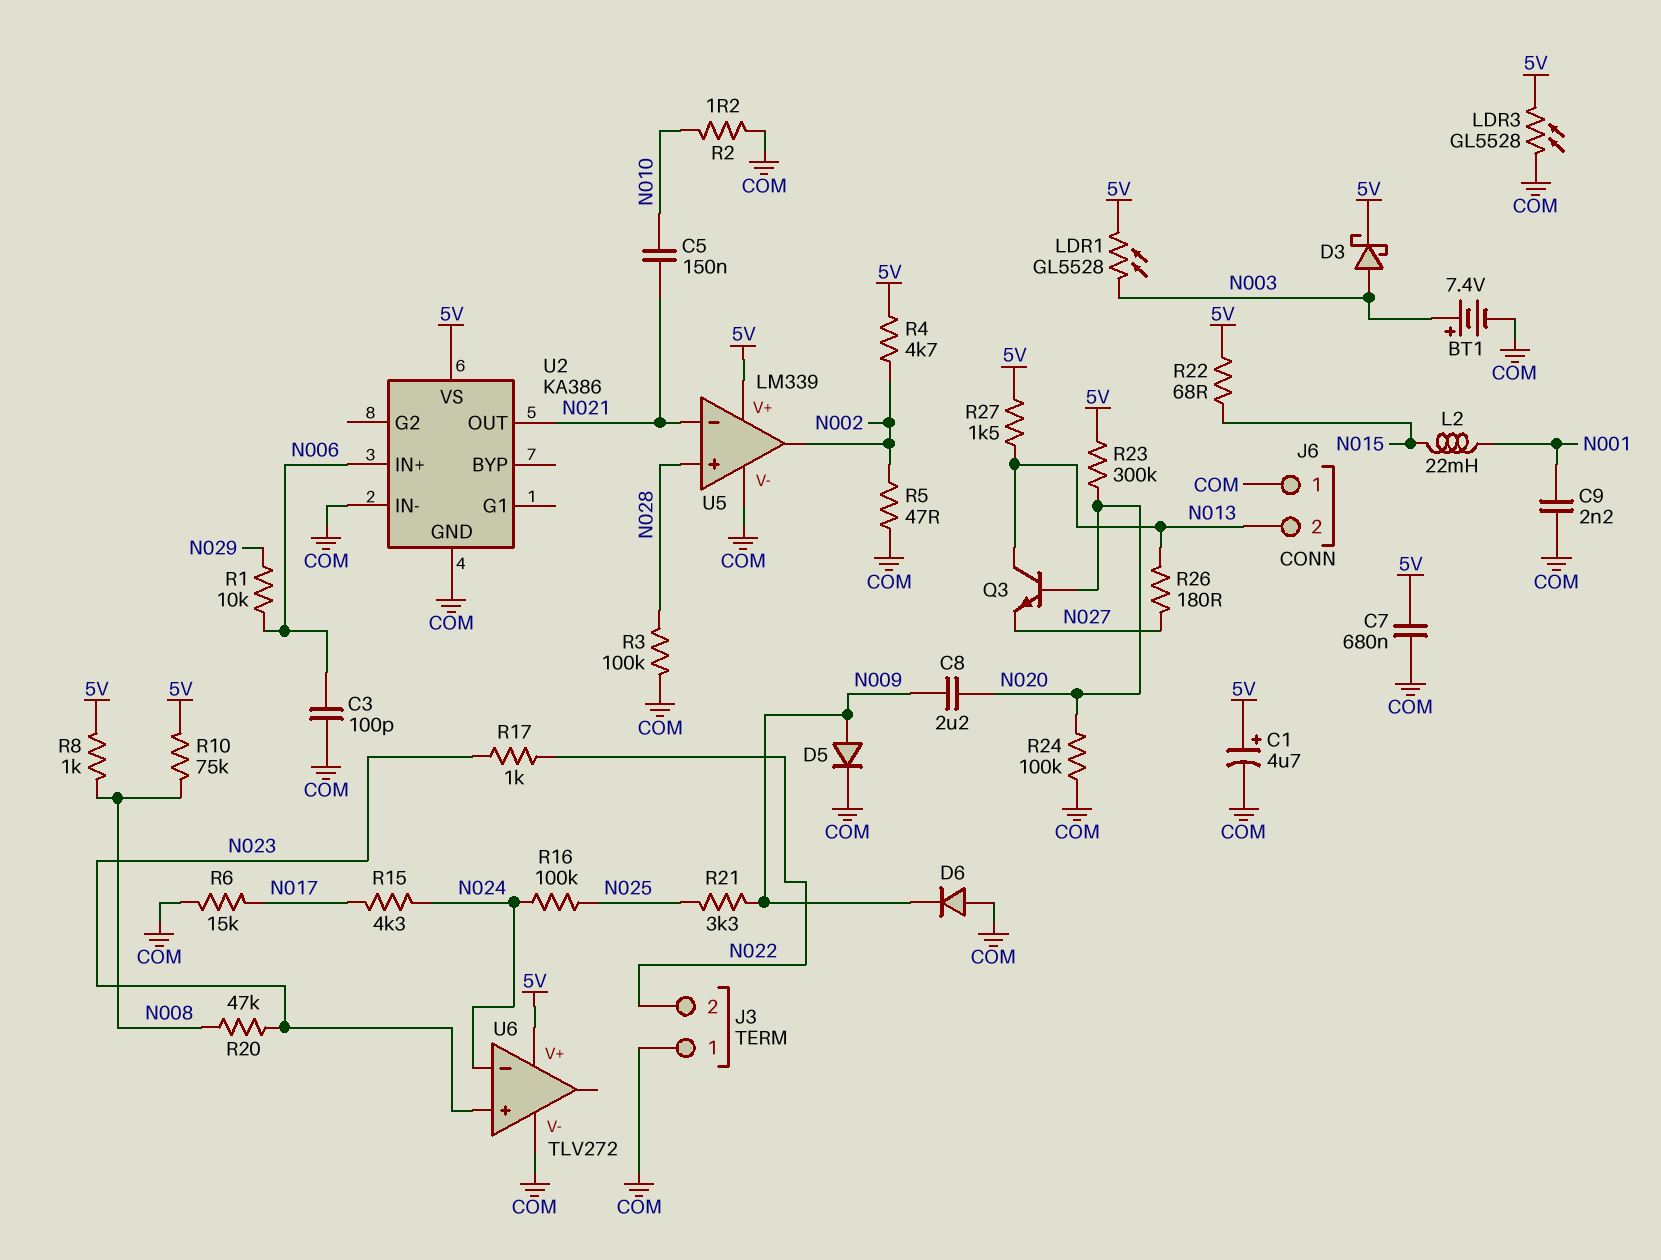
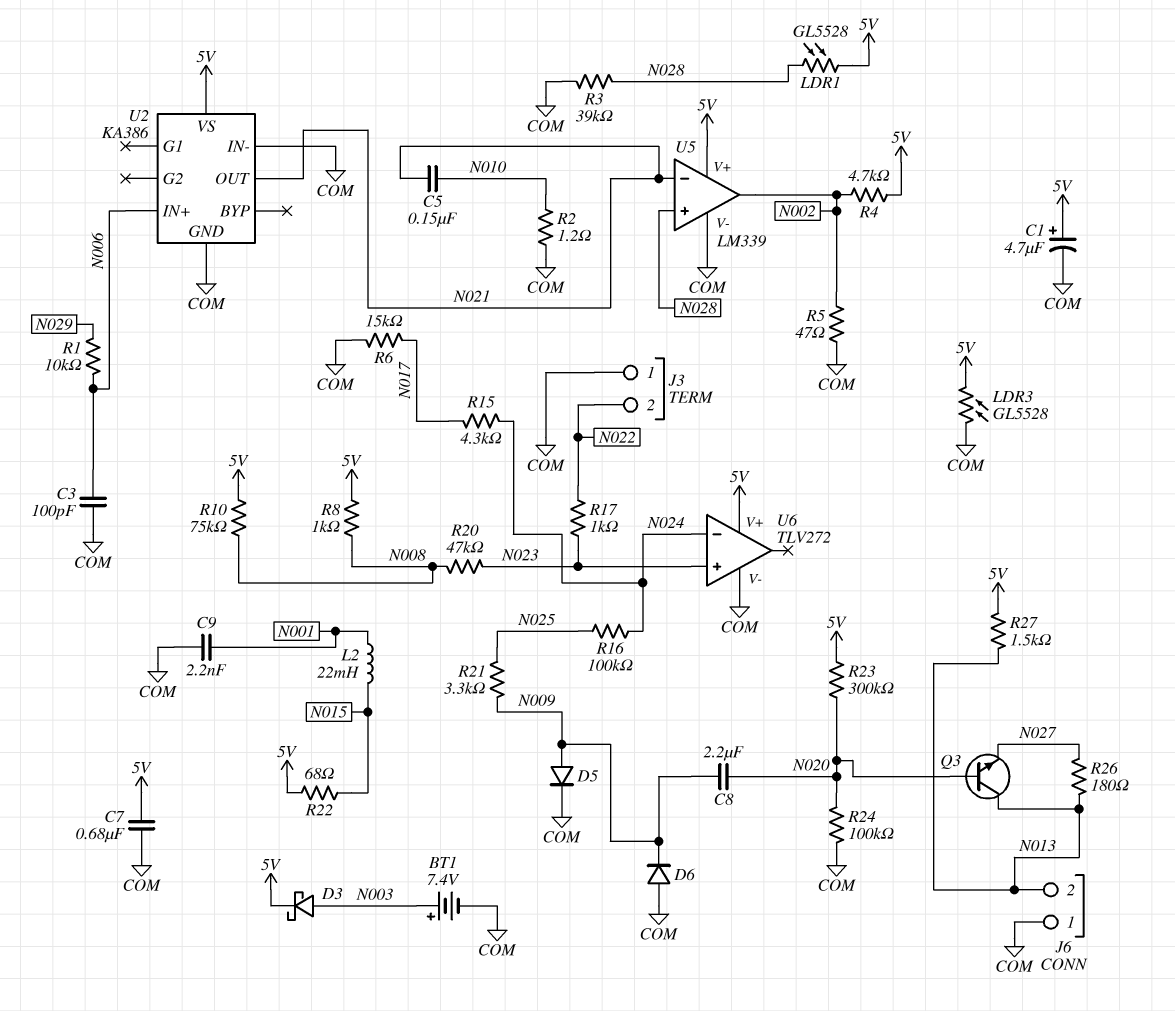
LDR1: GL5528 (5V, N003) -> GL5528 (5V, N028)
R3: 100k (COM, N028) -> 39k (COM, N028)

